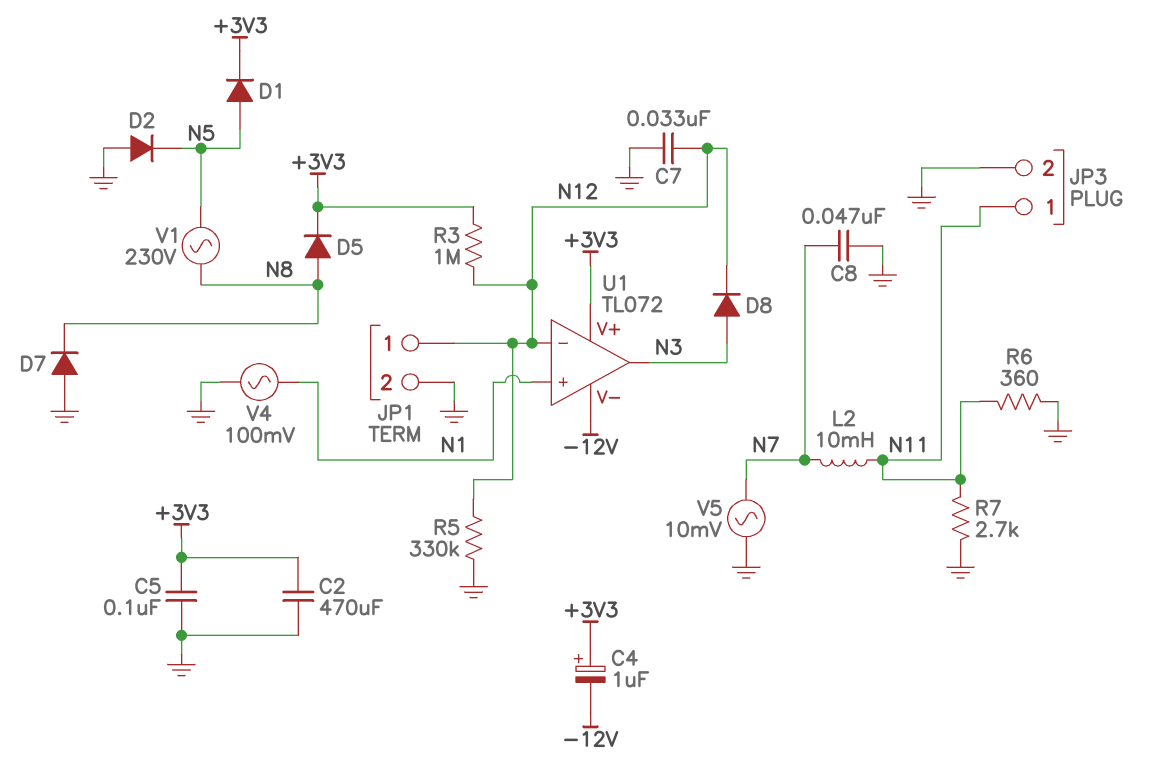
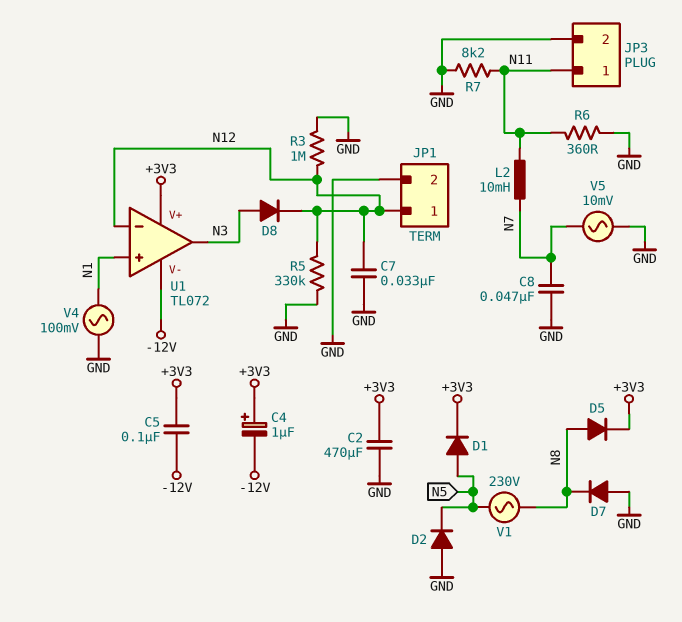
C5: 100nF (+3V3, GND) -> 100nF (+3V3, -12V)
R3: 1M (+3V3, N12) -> 1M (GND, N12)
R7: 2.7k (GND, N11) -> 8.2k (GND, N11)

